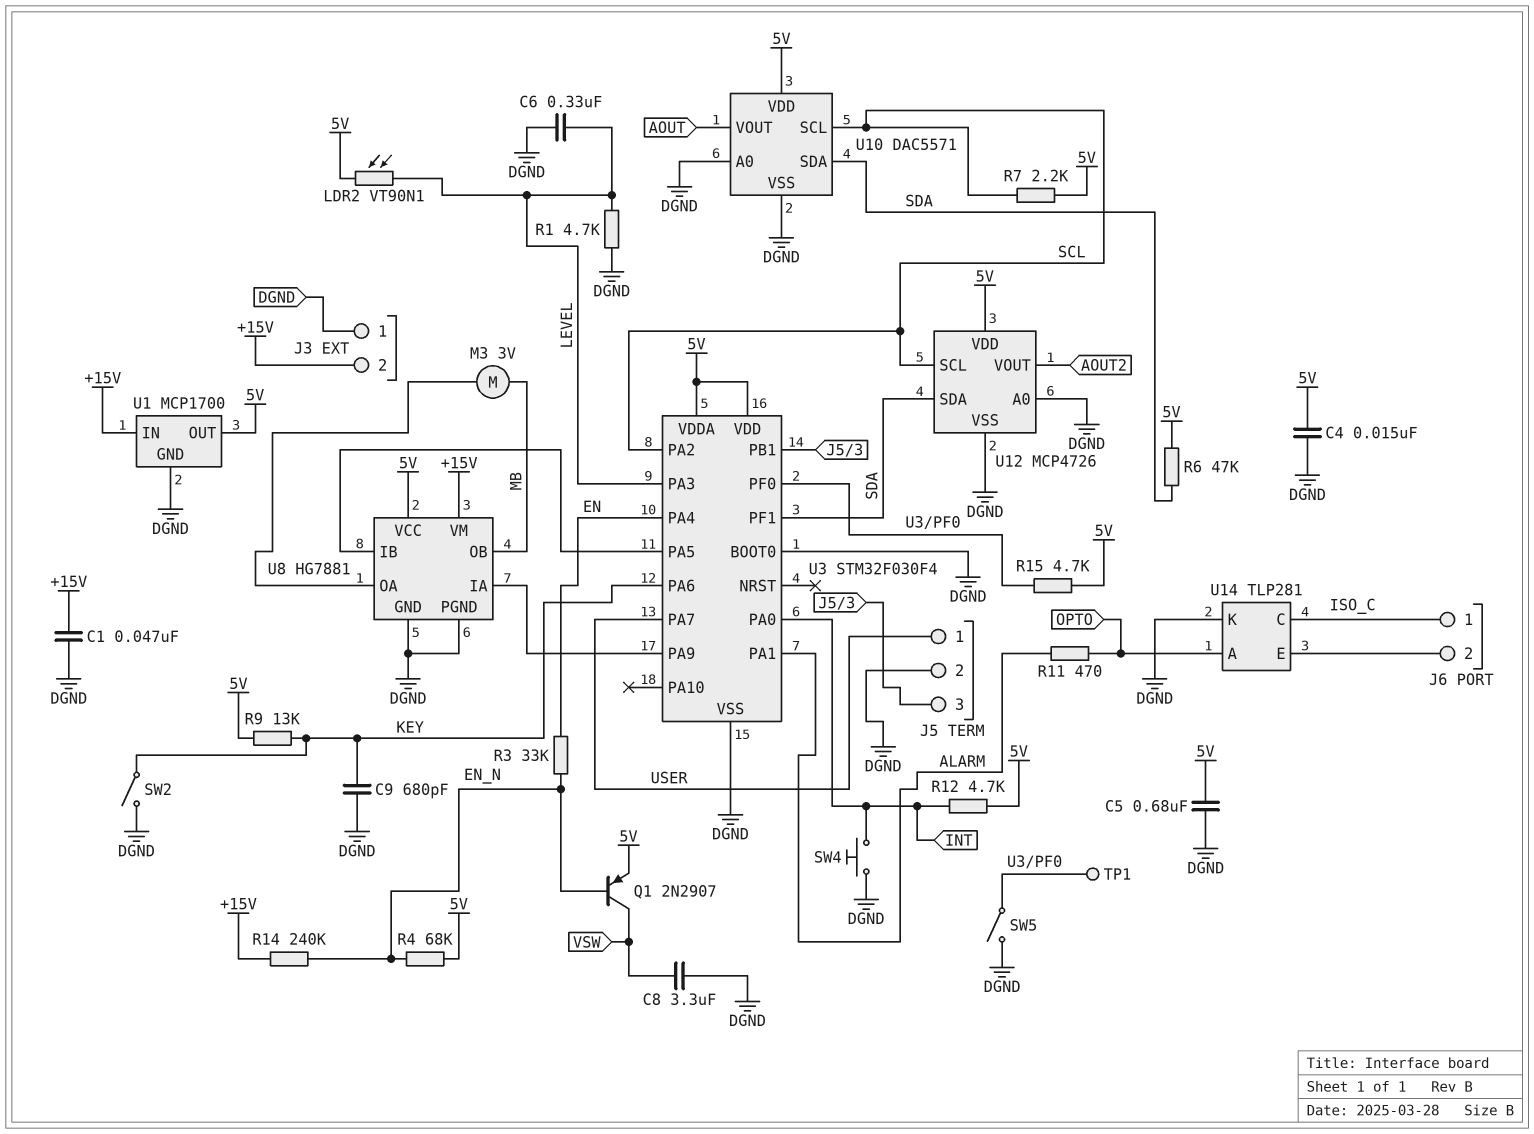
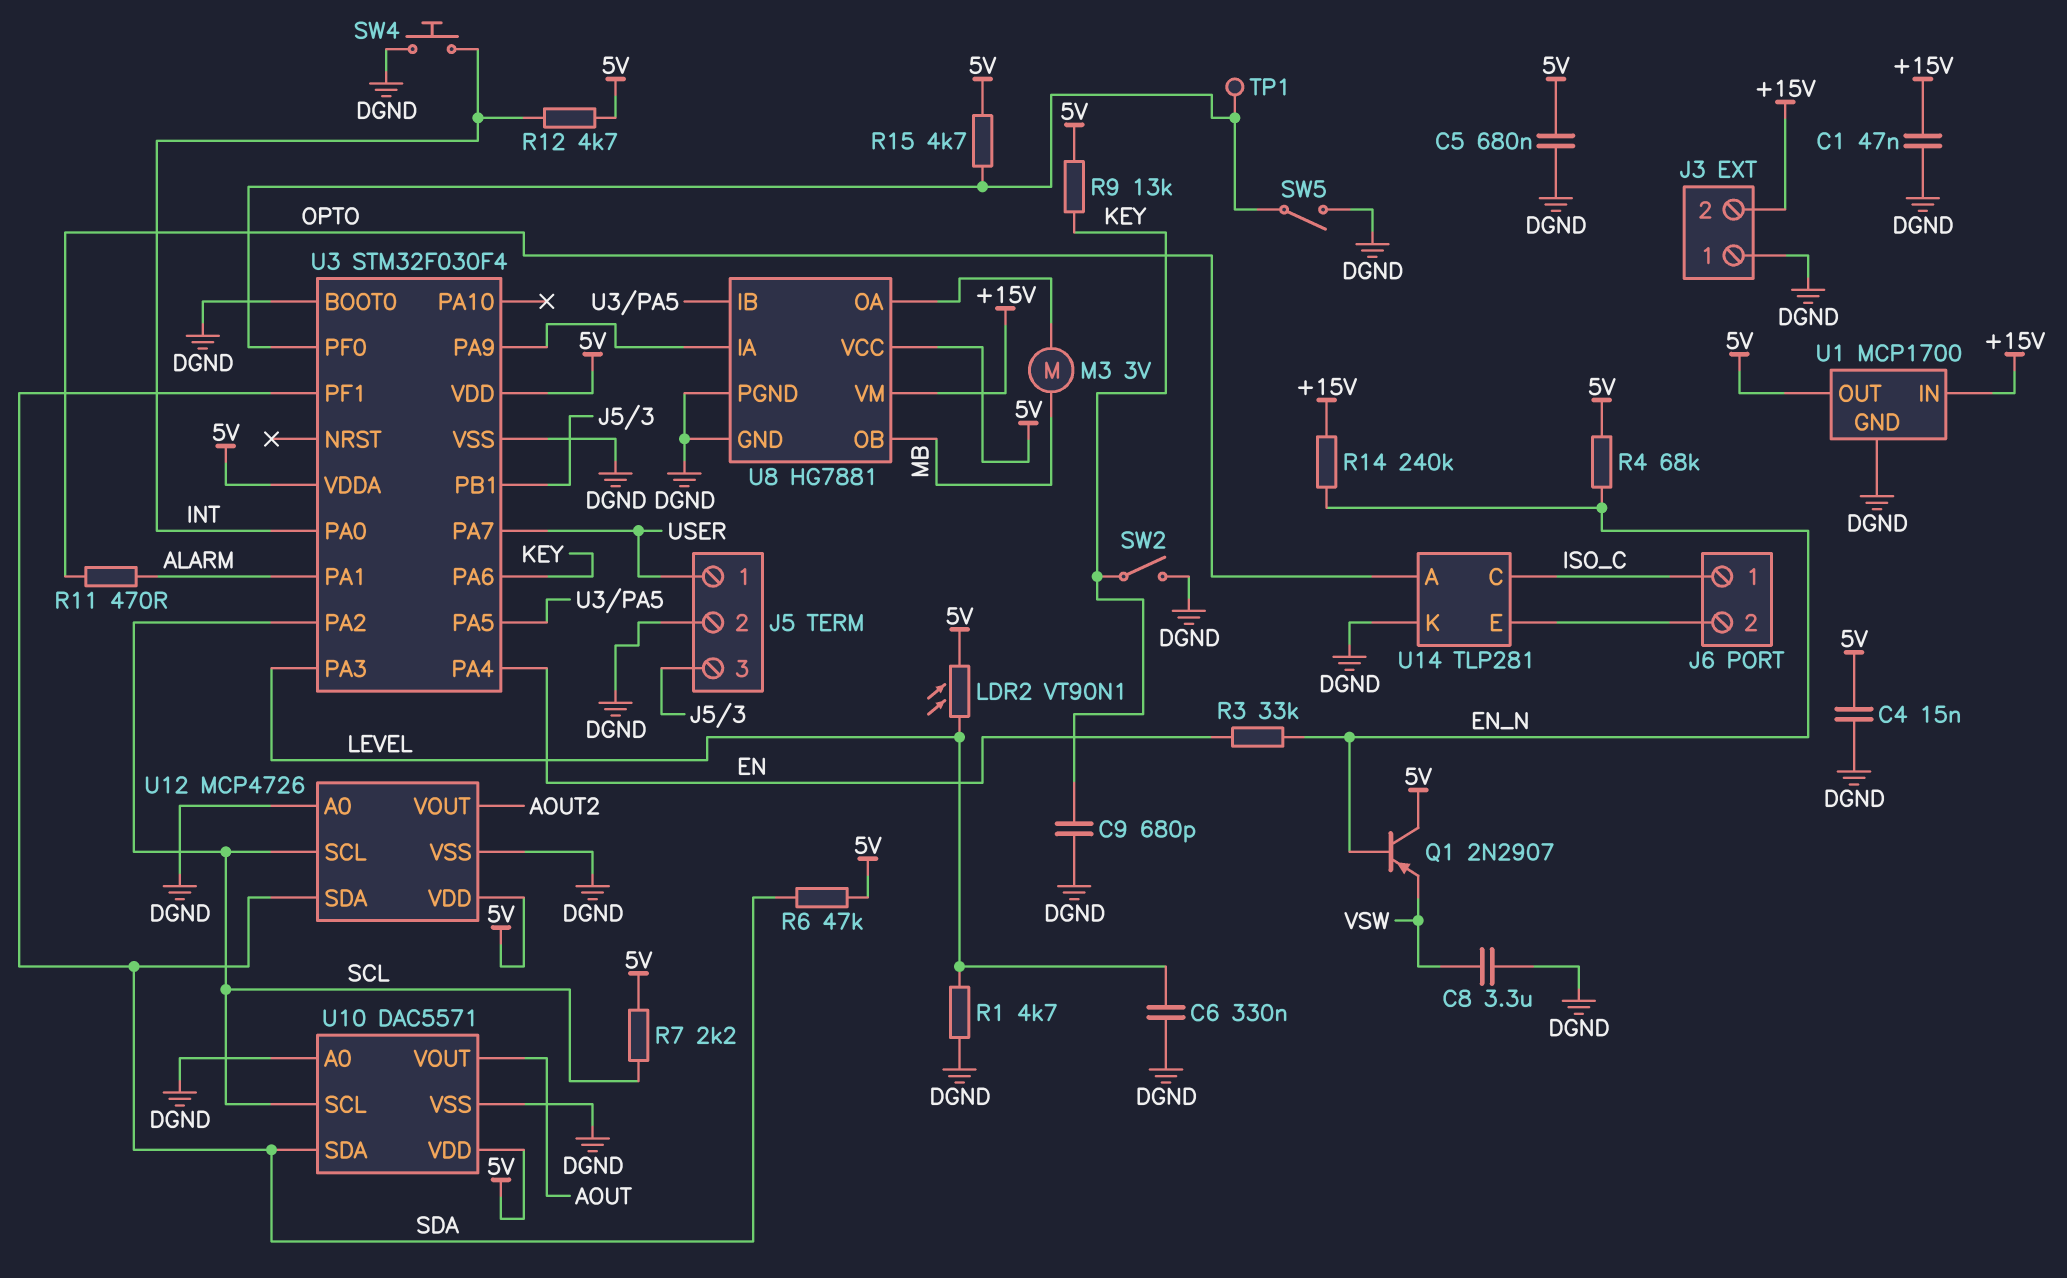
Q1: PNP 2N2907 (B EN_N, C VSW, E 5V) -> PNP 2N2907 (B EN_N, C 5V, E VSW)

